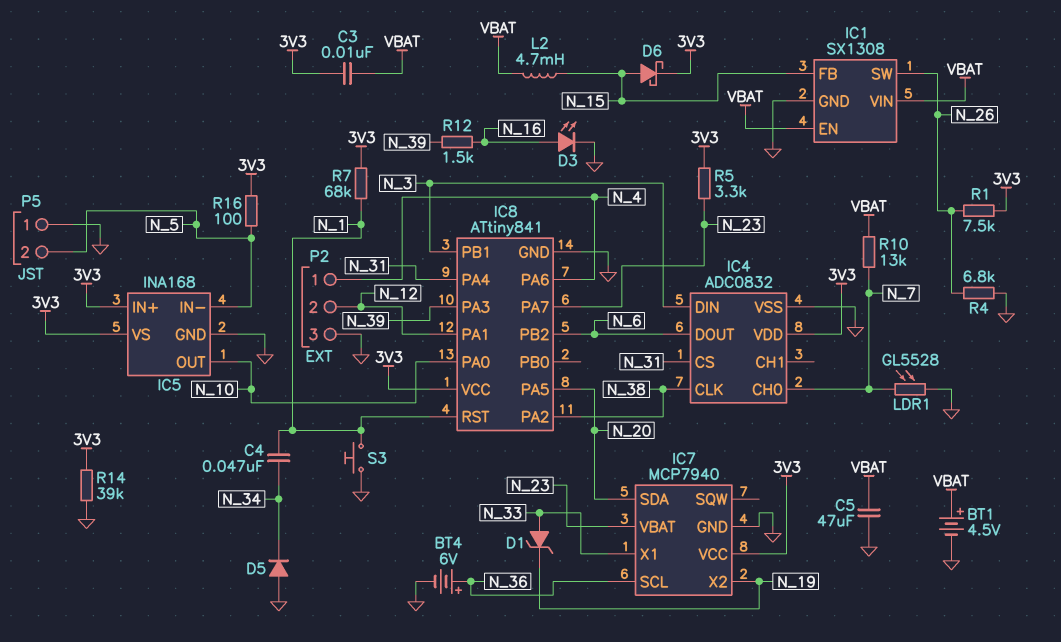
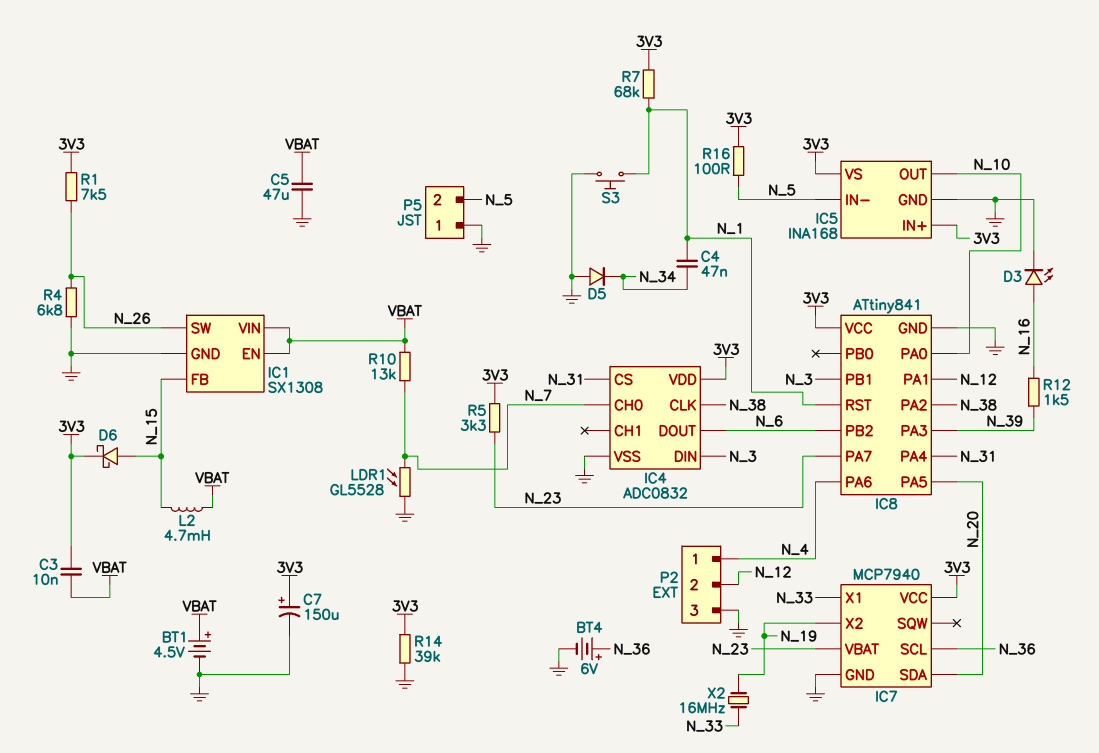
C7: none -> 150uF (plus 3V3, minus GND)
D1: zener (A N_33, K N_19) -> none
X2: none -> 16MHz (N_19, N_33)

